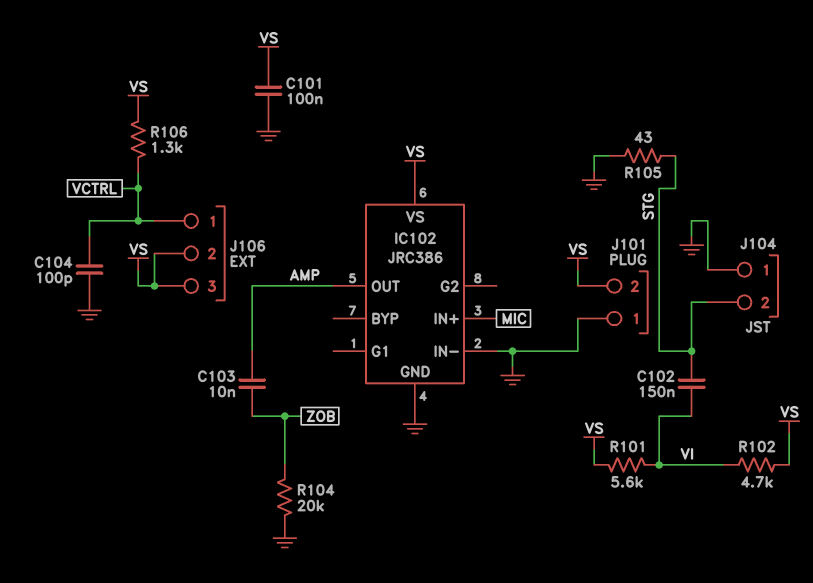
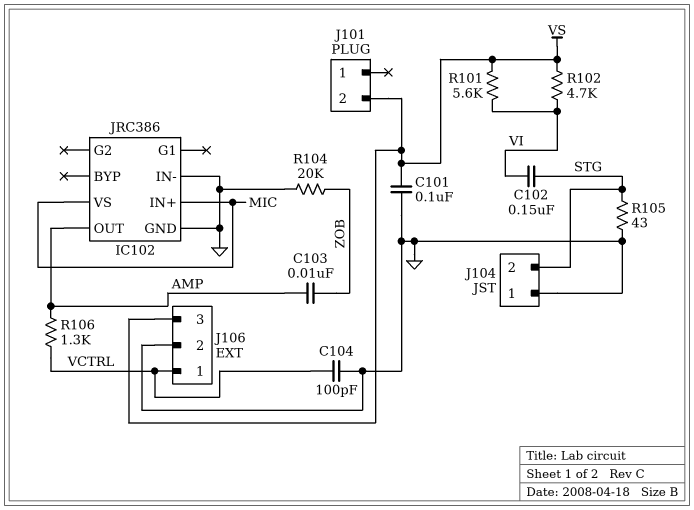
IC102 pin VS: VS -> MIC
J101 pin 1: GND -> none
J106 pin 2: VS -> GND
R106: 1.3k (VCTRL, VS) -> 1.3k (AMP, VCTRL)

